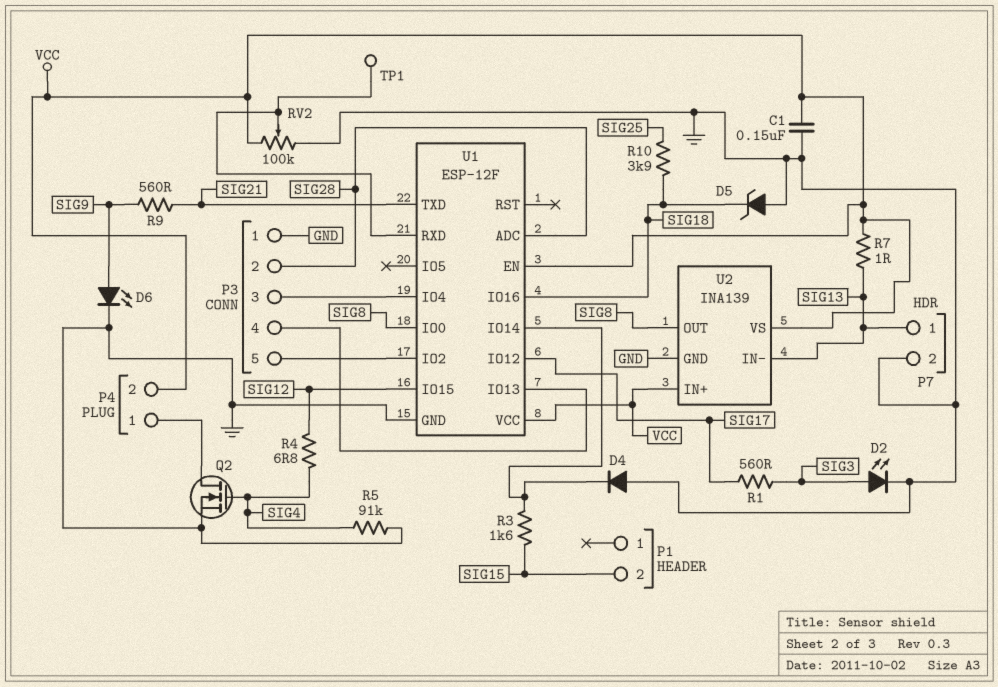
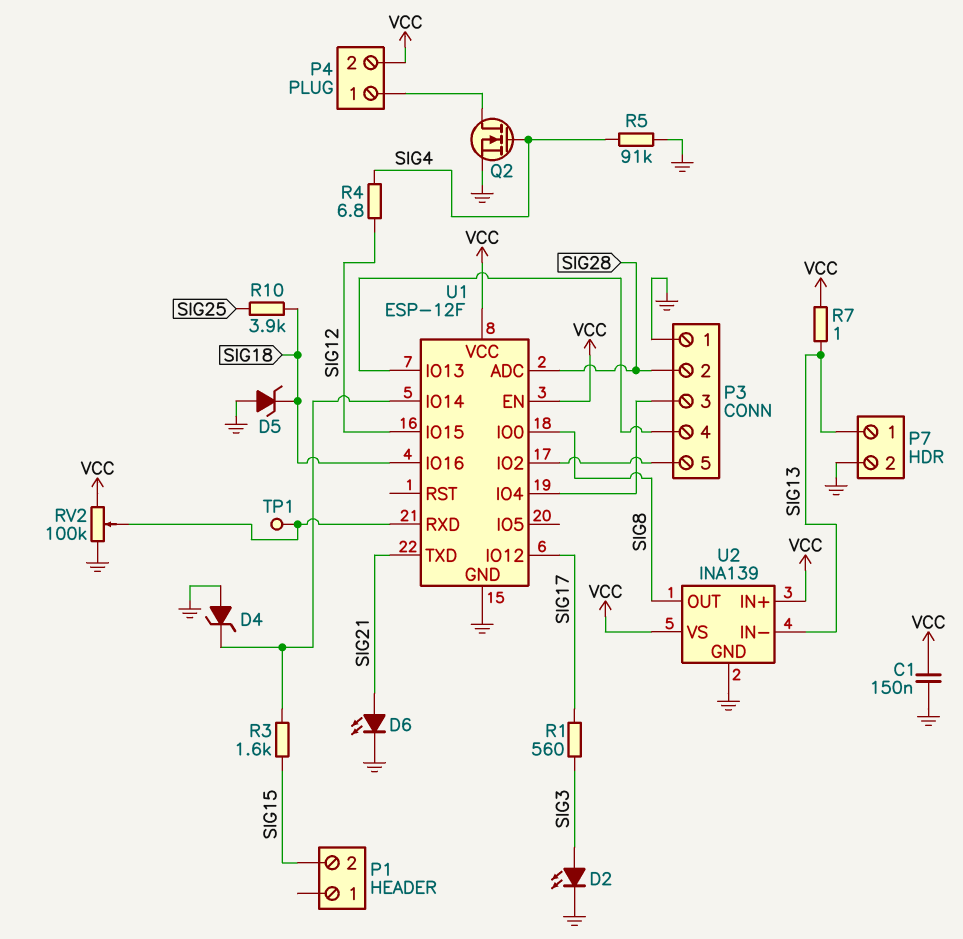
D4: diode (A GND, K U1/IO14) -> zener (A GND, K U1/IO14)
D6: LED (A SIG9, K GND) -> LED (A SIG21, K GND)
R9: 560 (SIG9, SIG21) -> none

